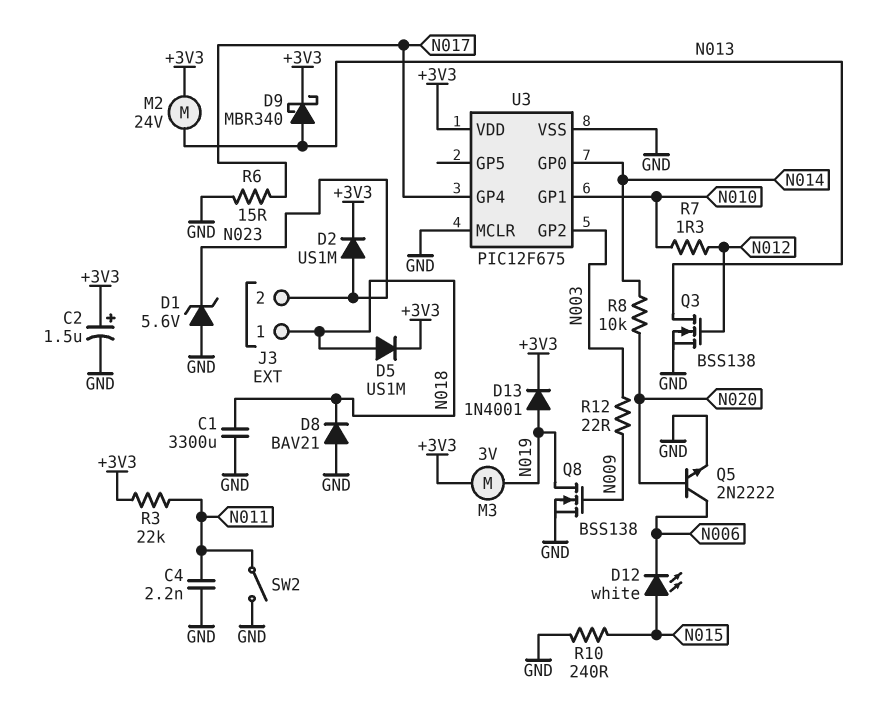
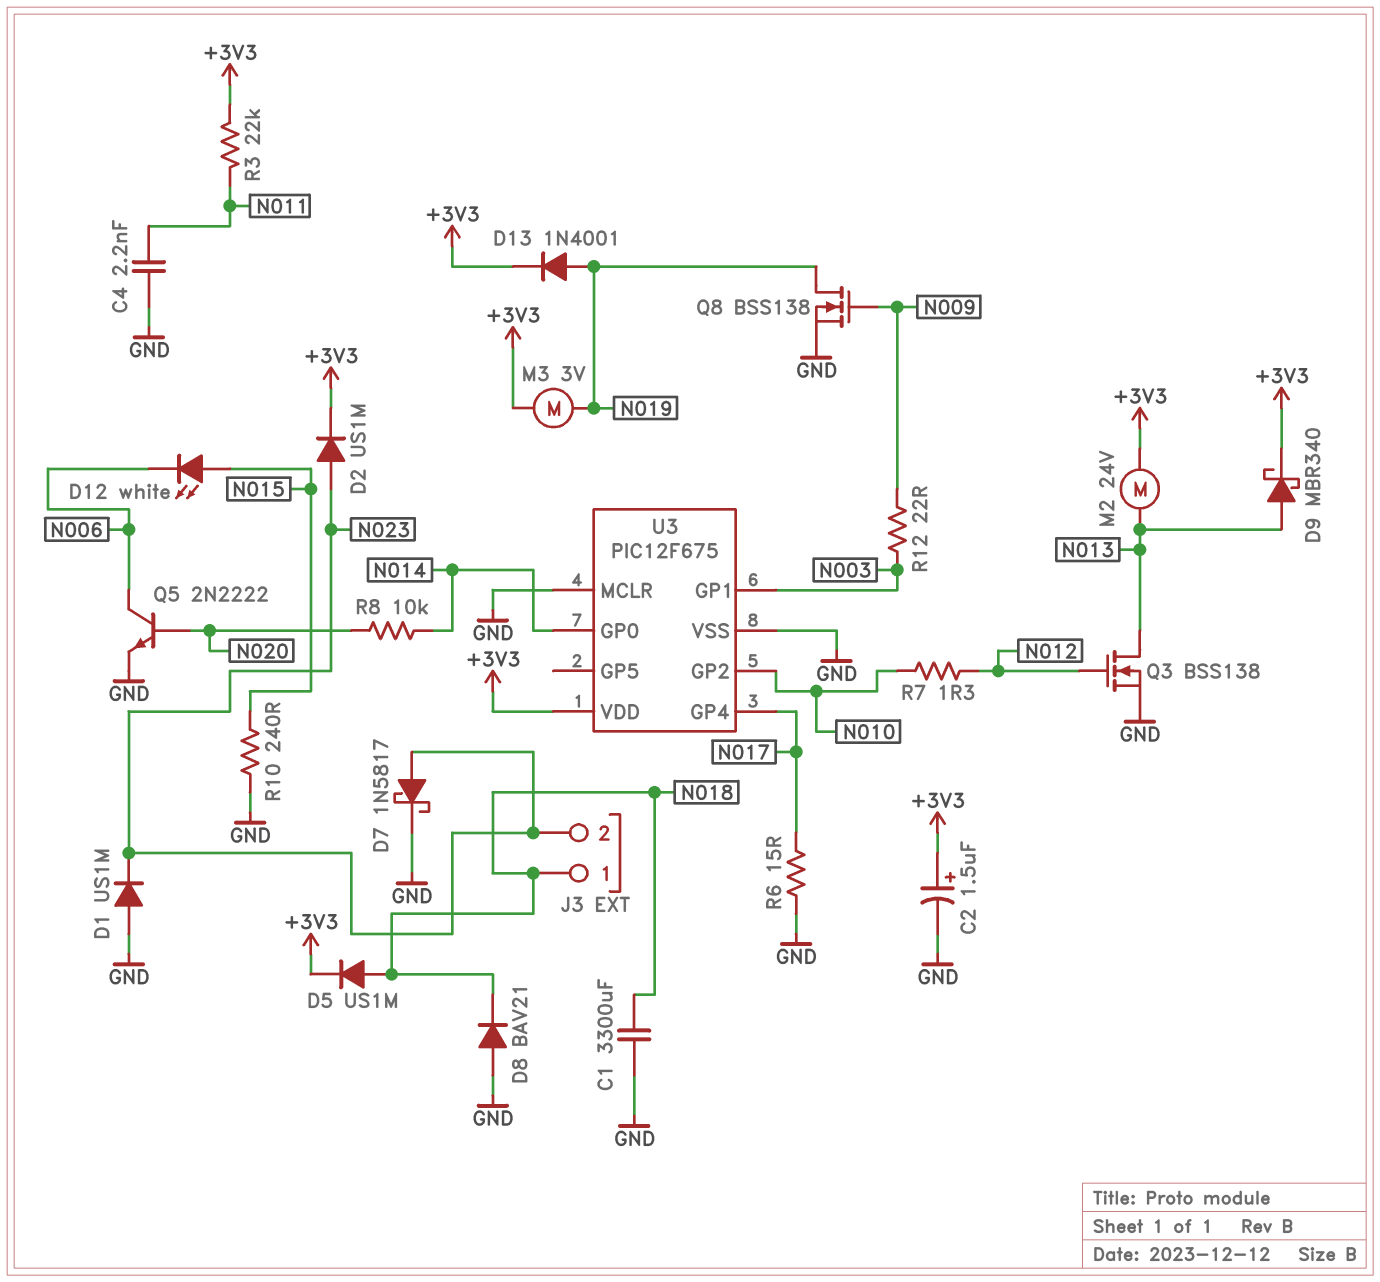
D1: zener 5.6V (A GND, K N023) -> diode US1M (A GND, K N023)
D7: none -> schottky 1N5817 (A N023, K GND)
SW2: switch (GND, N011) -> none
U3 pin GP1: N010 -> N003
U3 pin GP2: N003 -> N010

